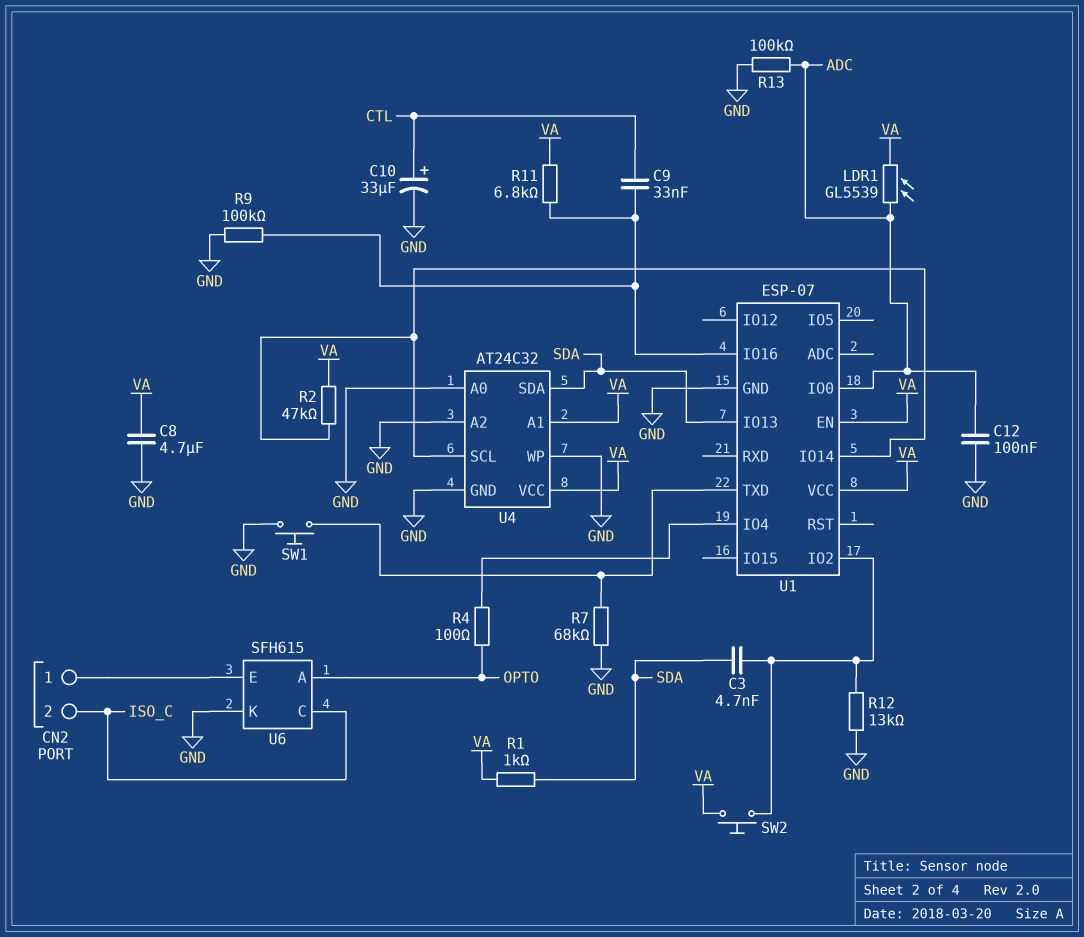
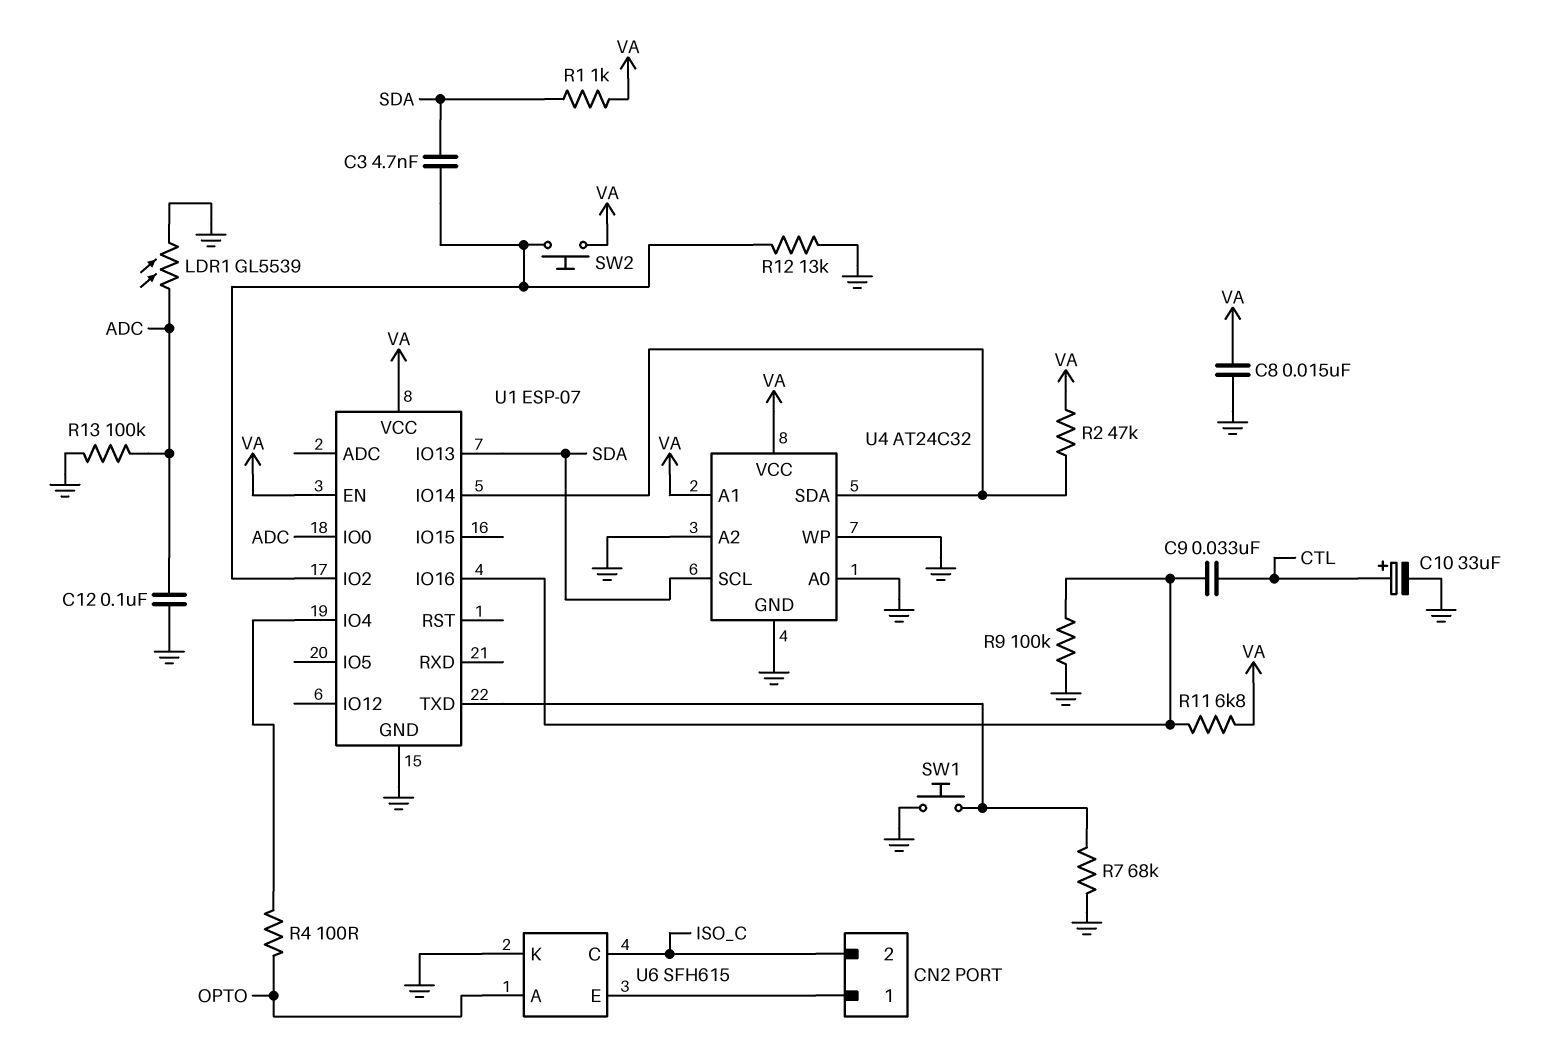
C8: 4.7uF (GND, VA) -> 15nF (GND, VA)
LDR1: GL5539 (ADC, VA) -> GL5539 (ADC, GND)
U4 pin SCL: U1/IO14 -> SDA
U4 pin SDA: SDA -> U1/IO14

